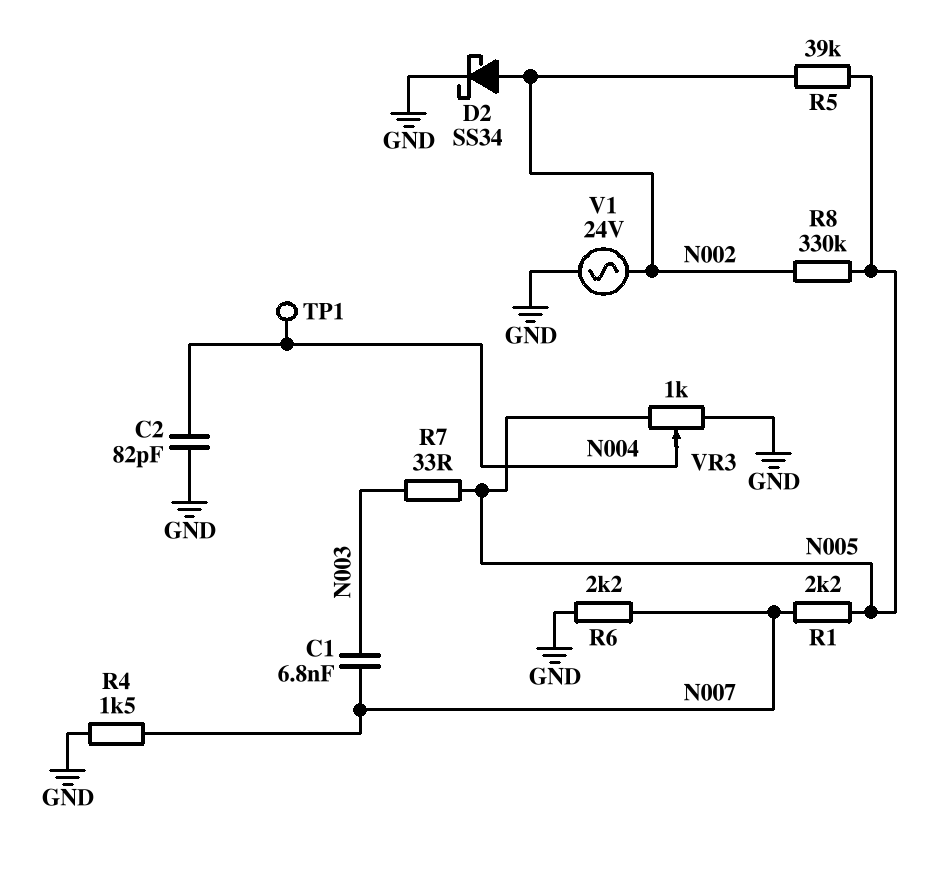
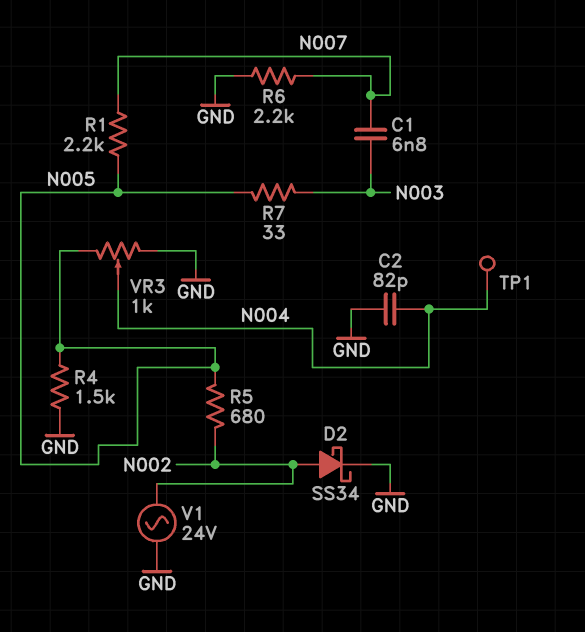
R4: 1.5k (GND, N007) -> 1.5k (GND, N005)
R5: 39k (N002, N005) -> 680 (N002, N005)
R8: 330k (N002, N005) -> none

